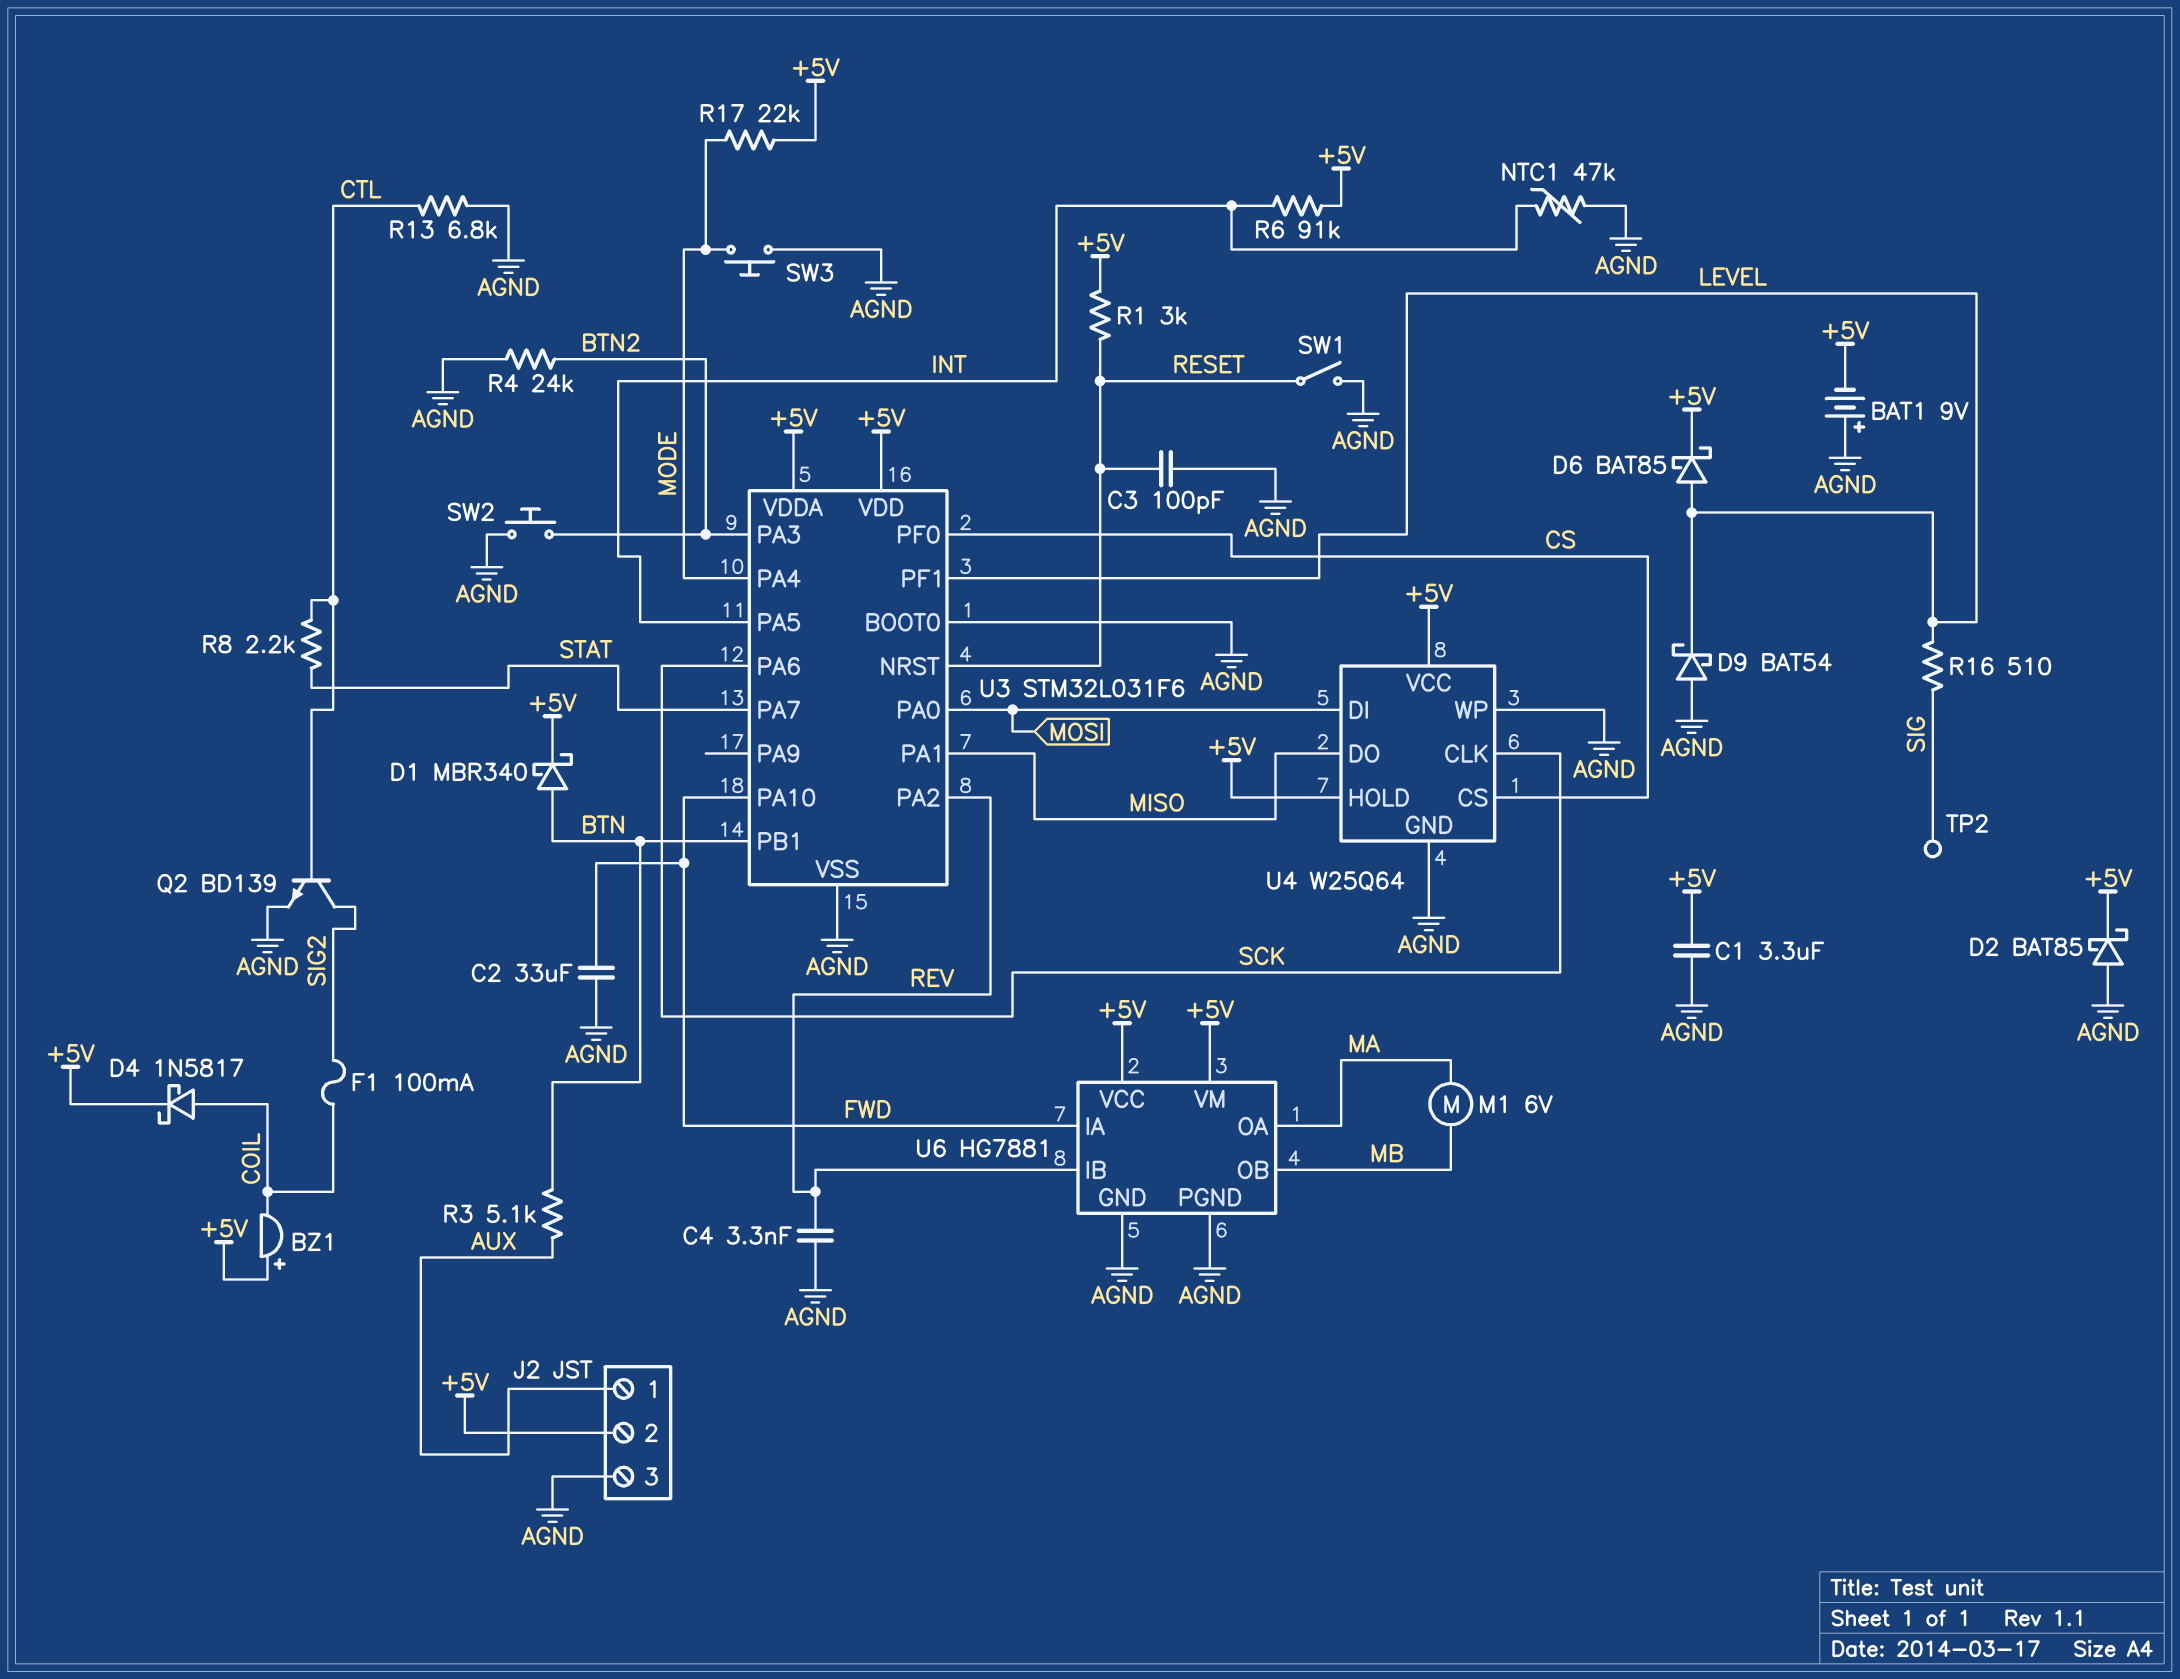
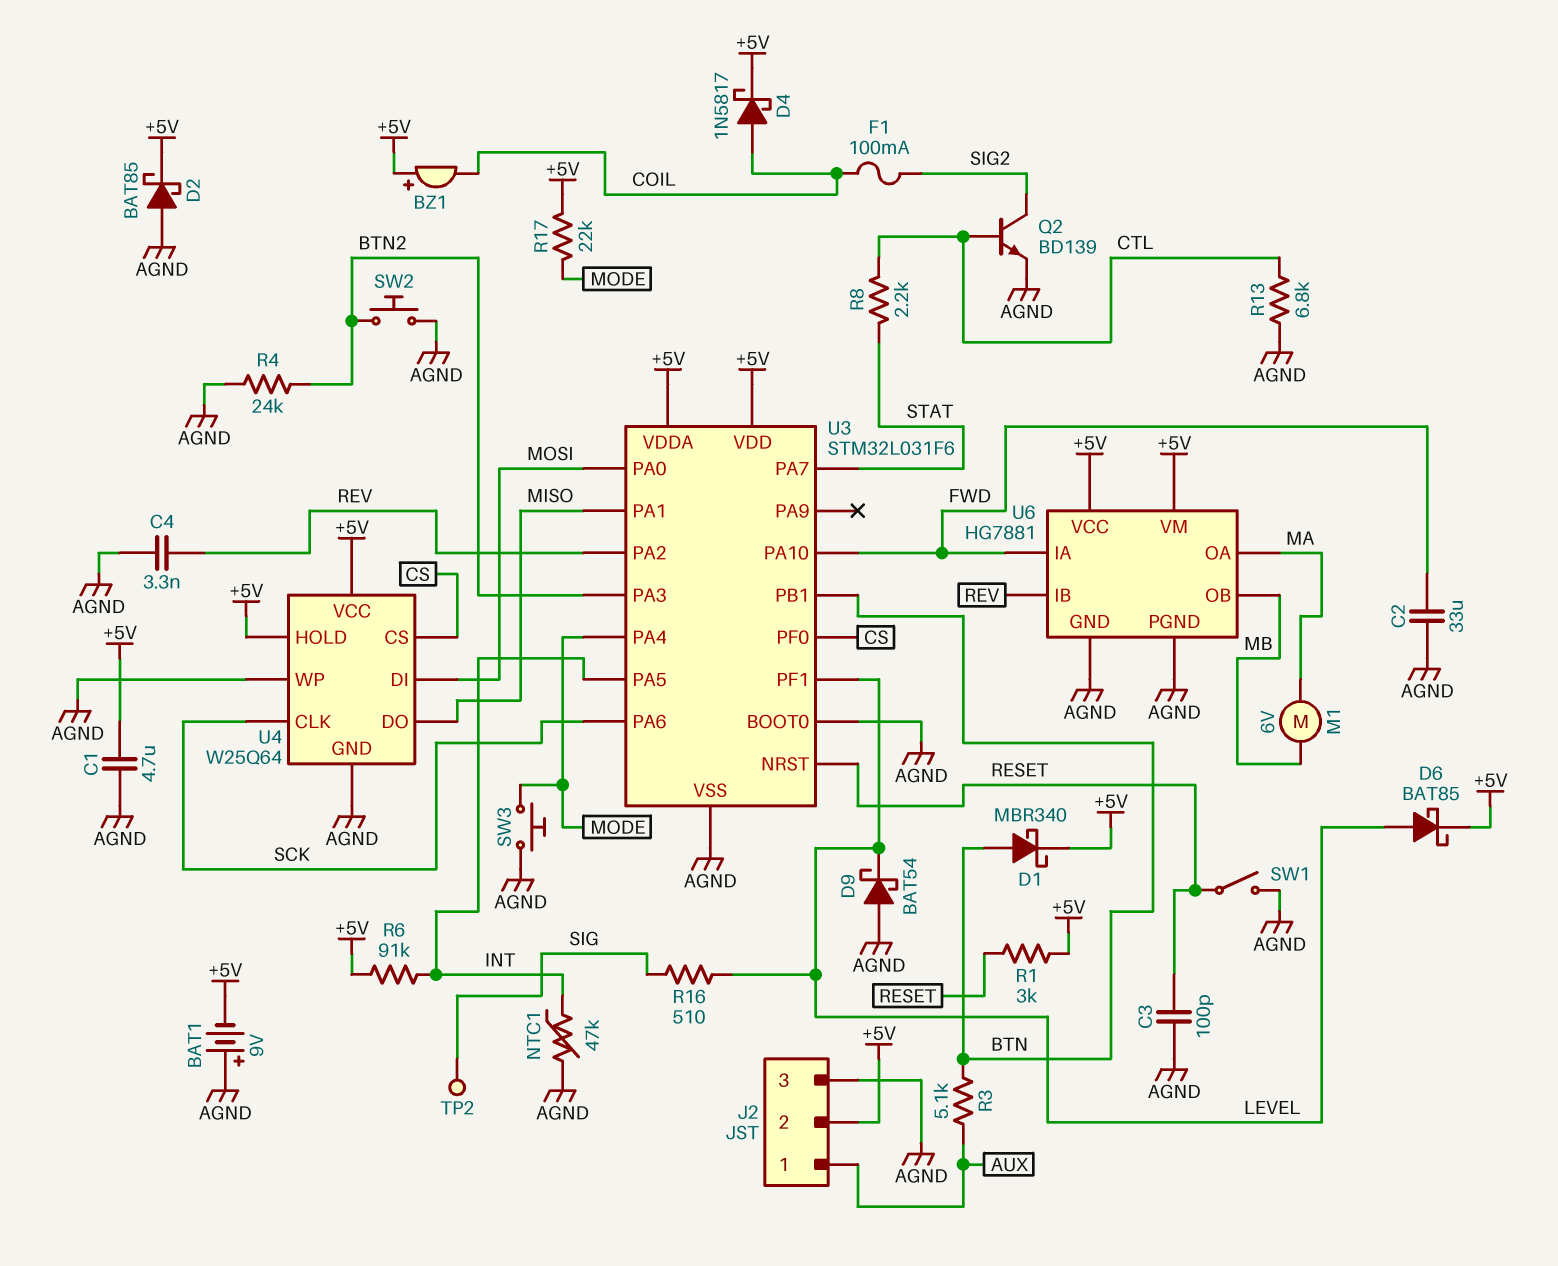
C1: 3.3uF (+5V, AGND) -> 4.7uF (+5V, AGND)

